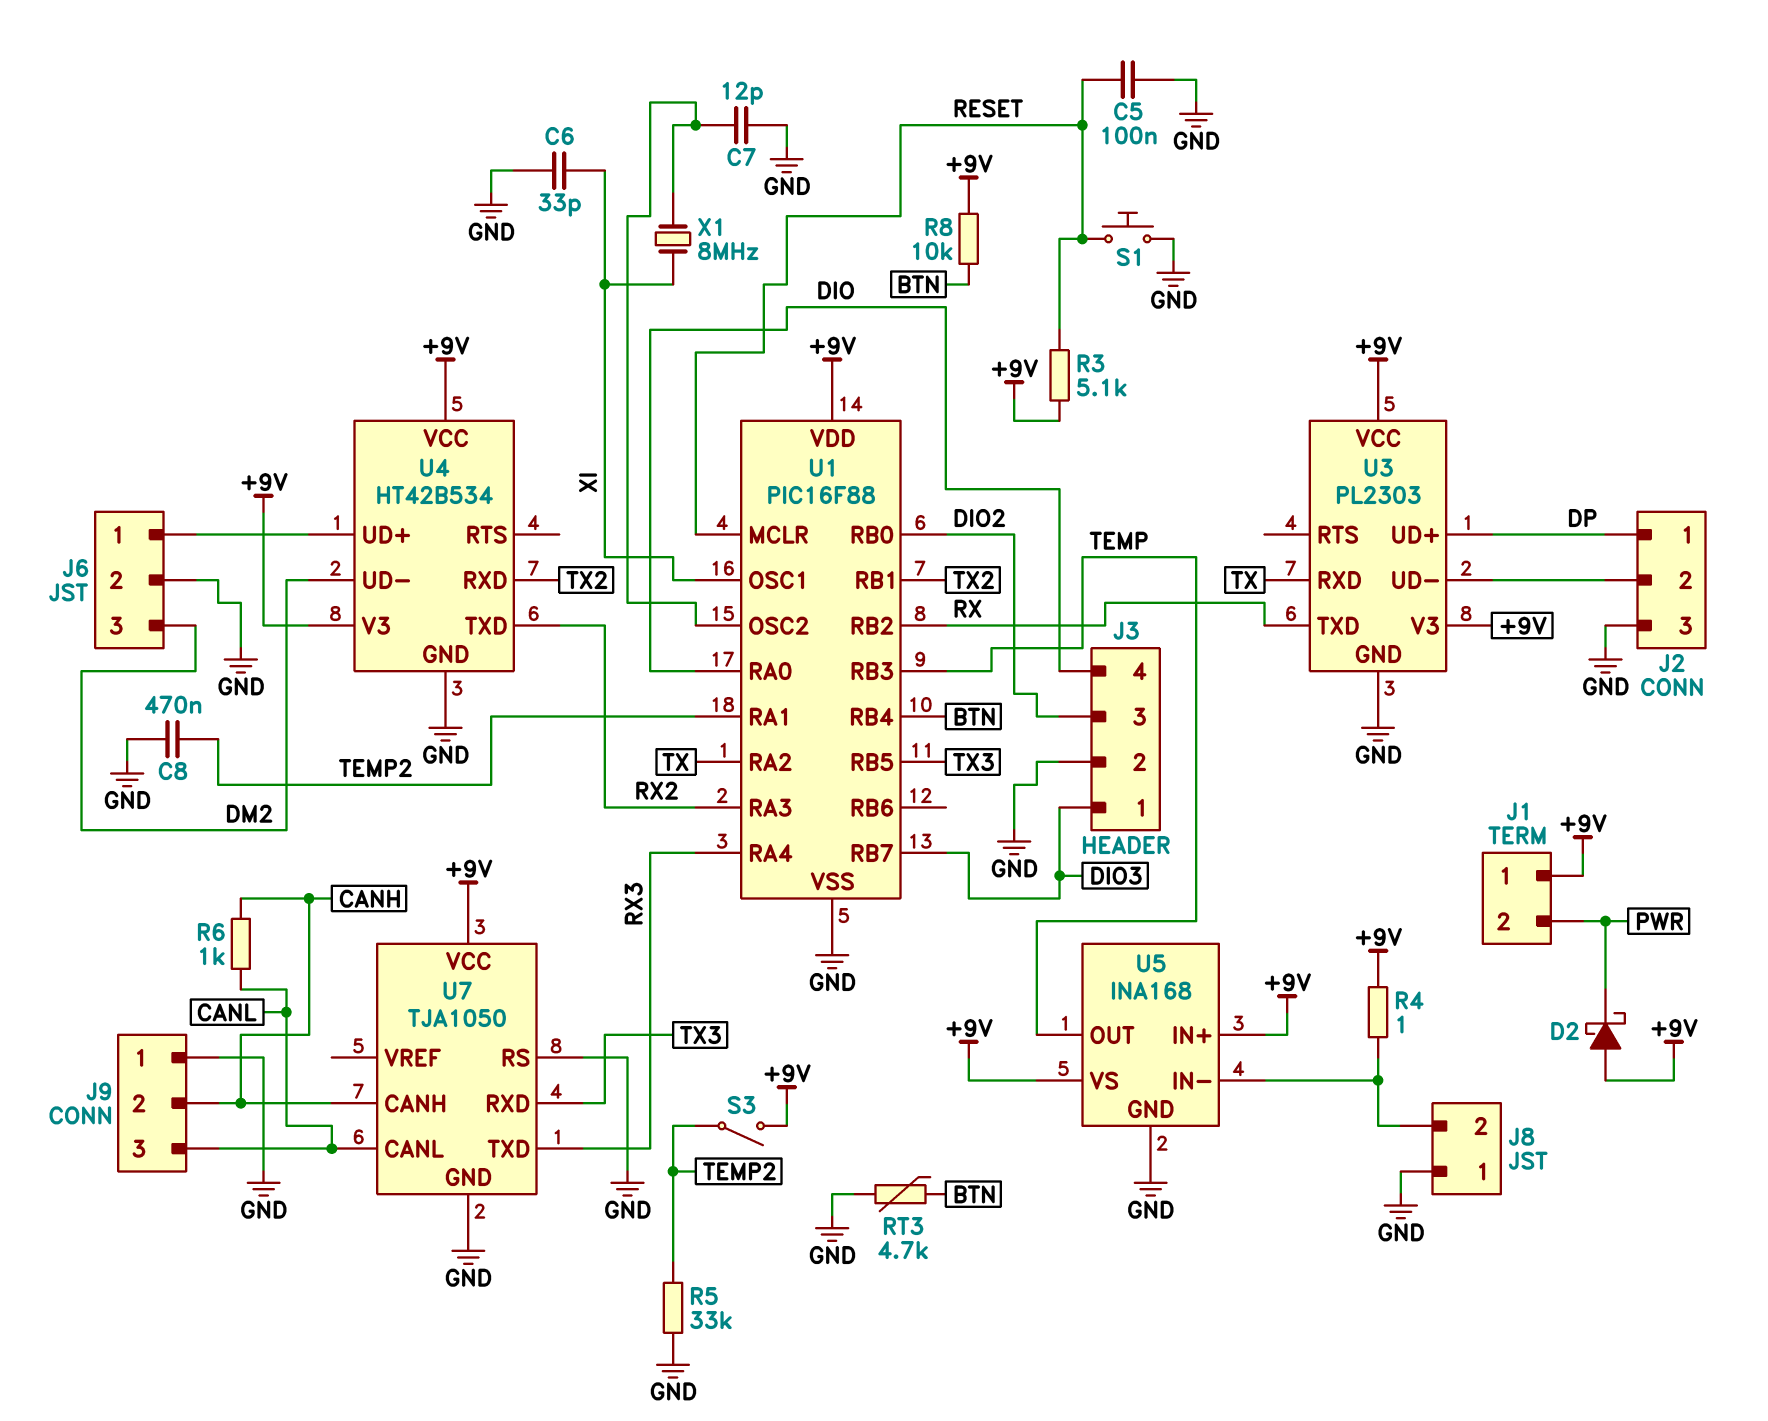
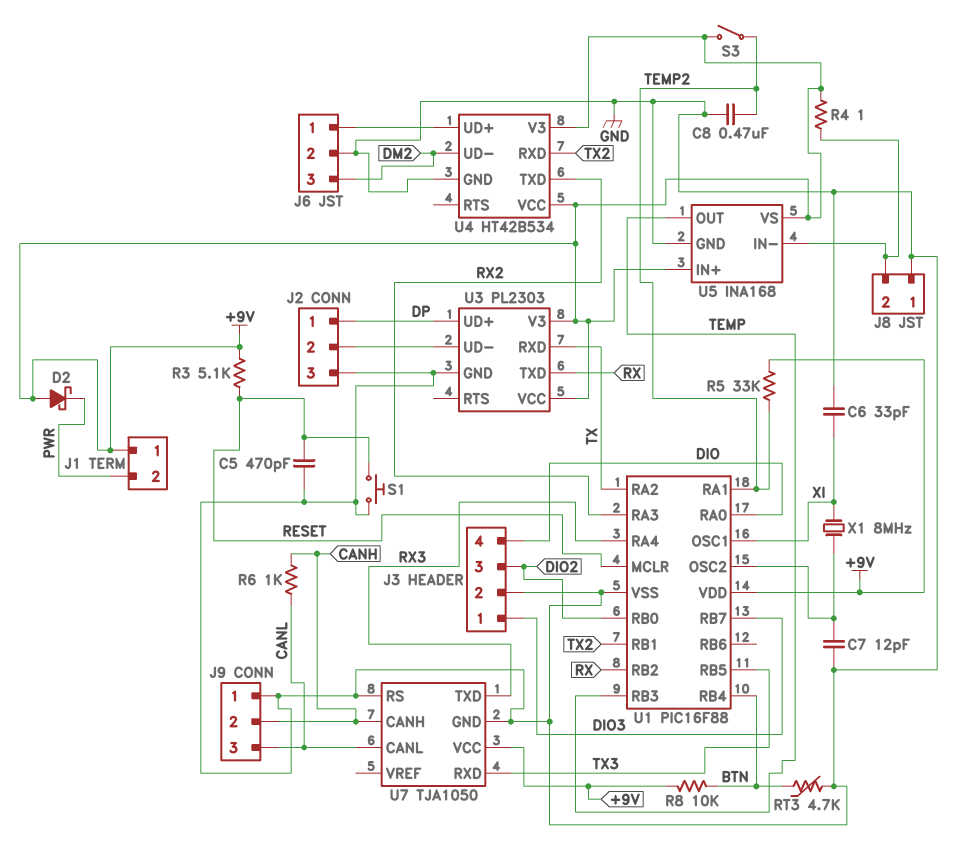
C5: 100nF (GND, RESET) -> 470pF (GND, RESET)
R5: 33k (GND, TEMP2) -> 33k (+9V, TEMP2)

